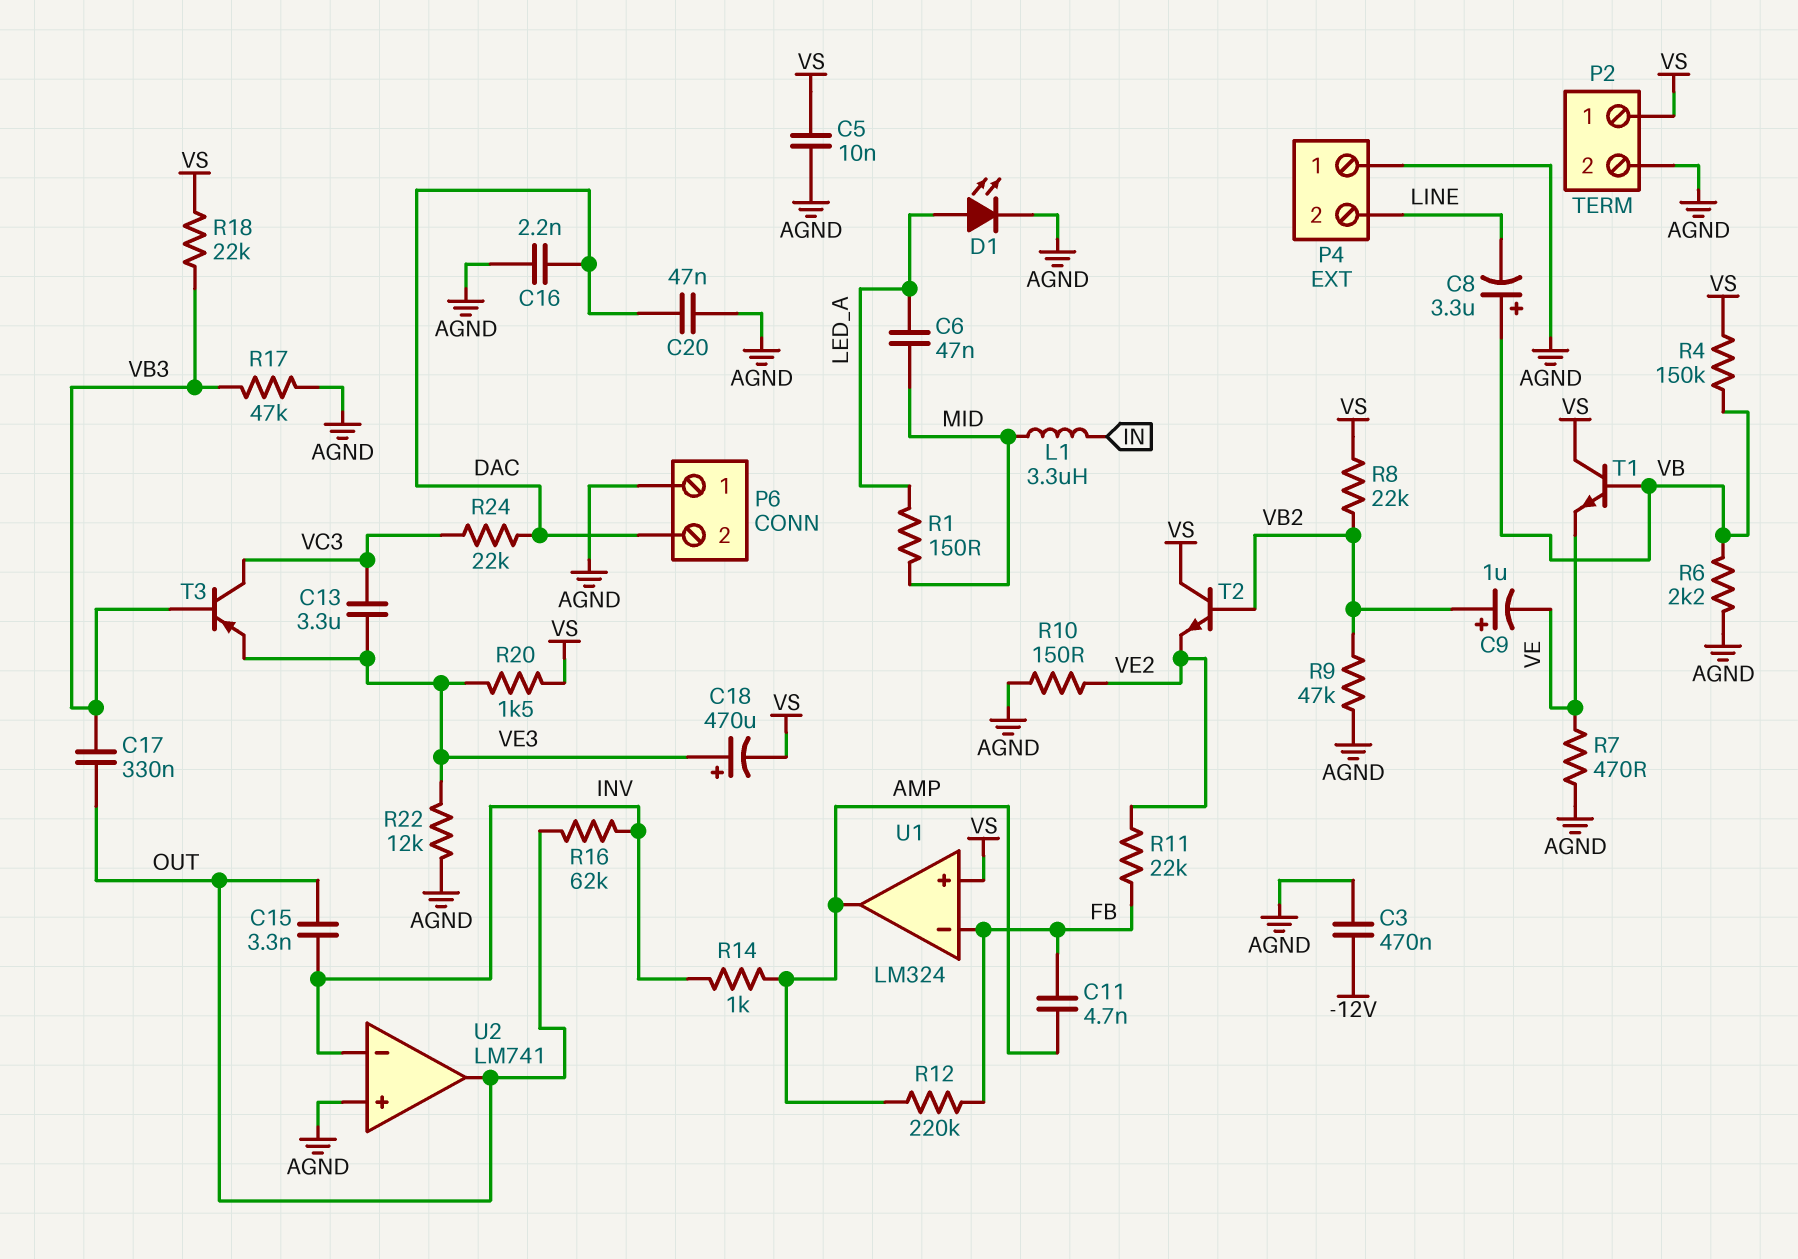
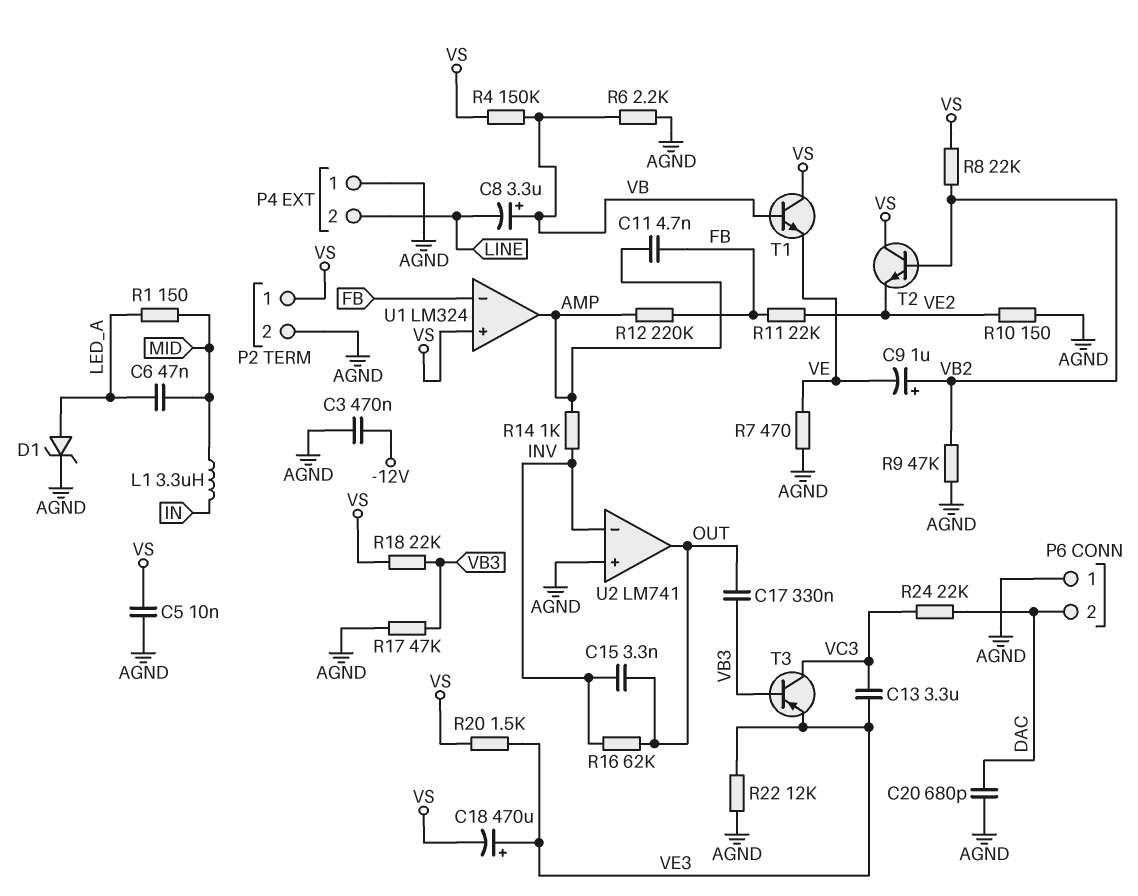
C16: 2.2nF (AGND, DAC) -> none
C20: 47nF (AGND, DAC) -> 680pF (AGND, DAC)
D1: LED (A LED_A, K AGND) -> zener (A LED_A, K AGND)

